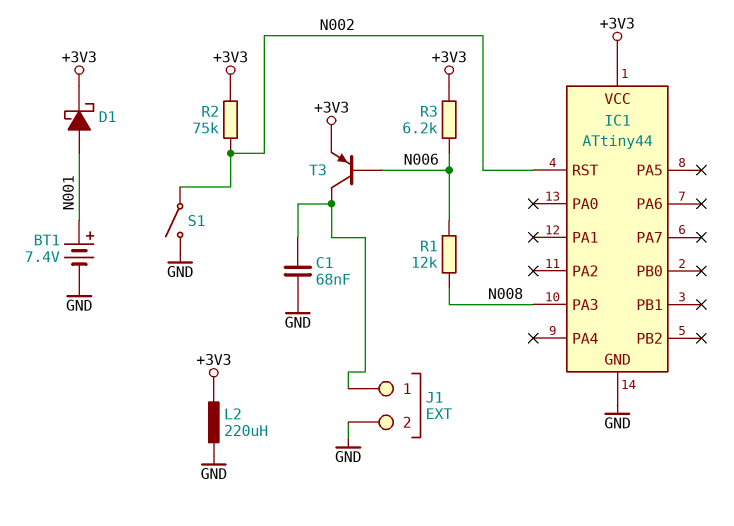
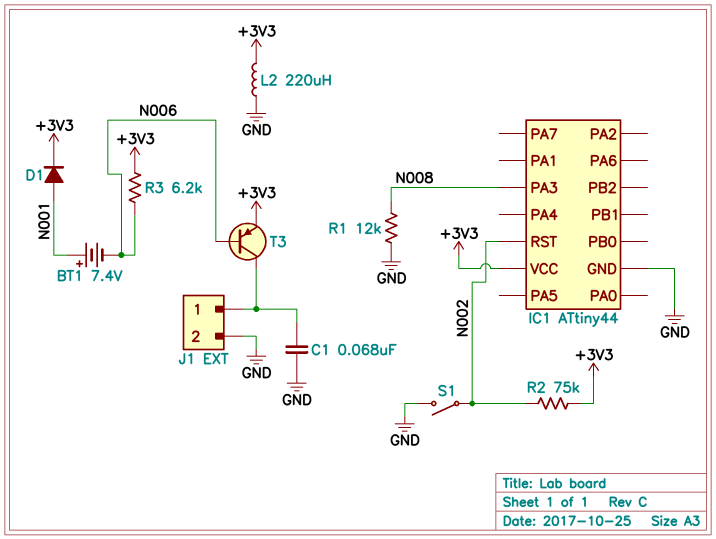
BT1: 7.4V (plus N001, minus GND) -> 7.4V (plus N001, minus N006)
D1: schottky (A N001, K +3V3) -> diode (A N001, K +3V3)
R1: 12k (N006, N008) -> 12k (GND, N008)

